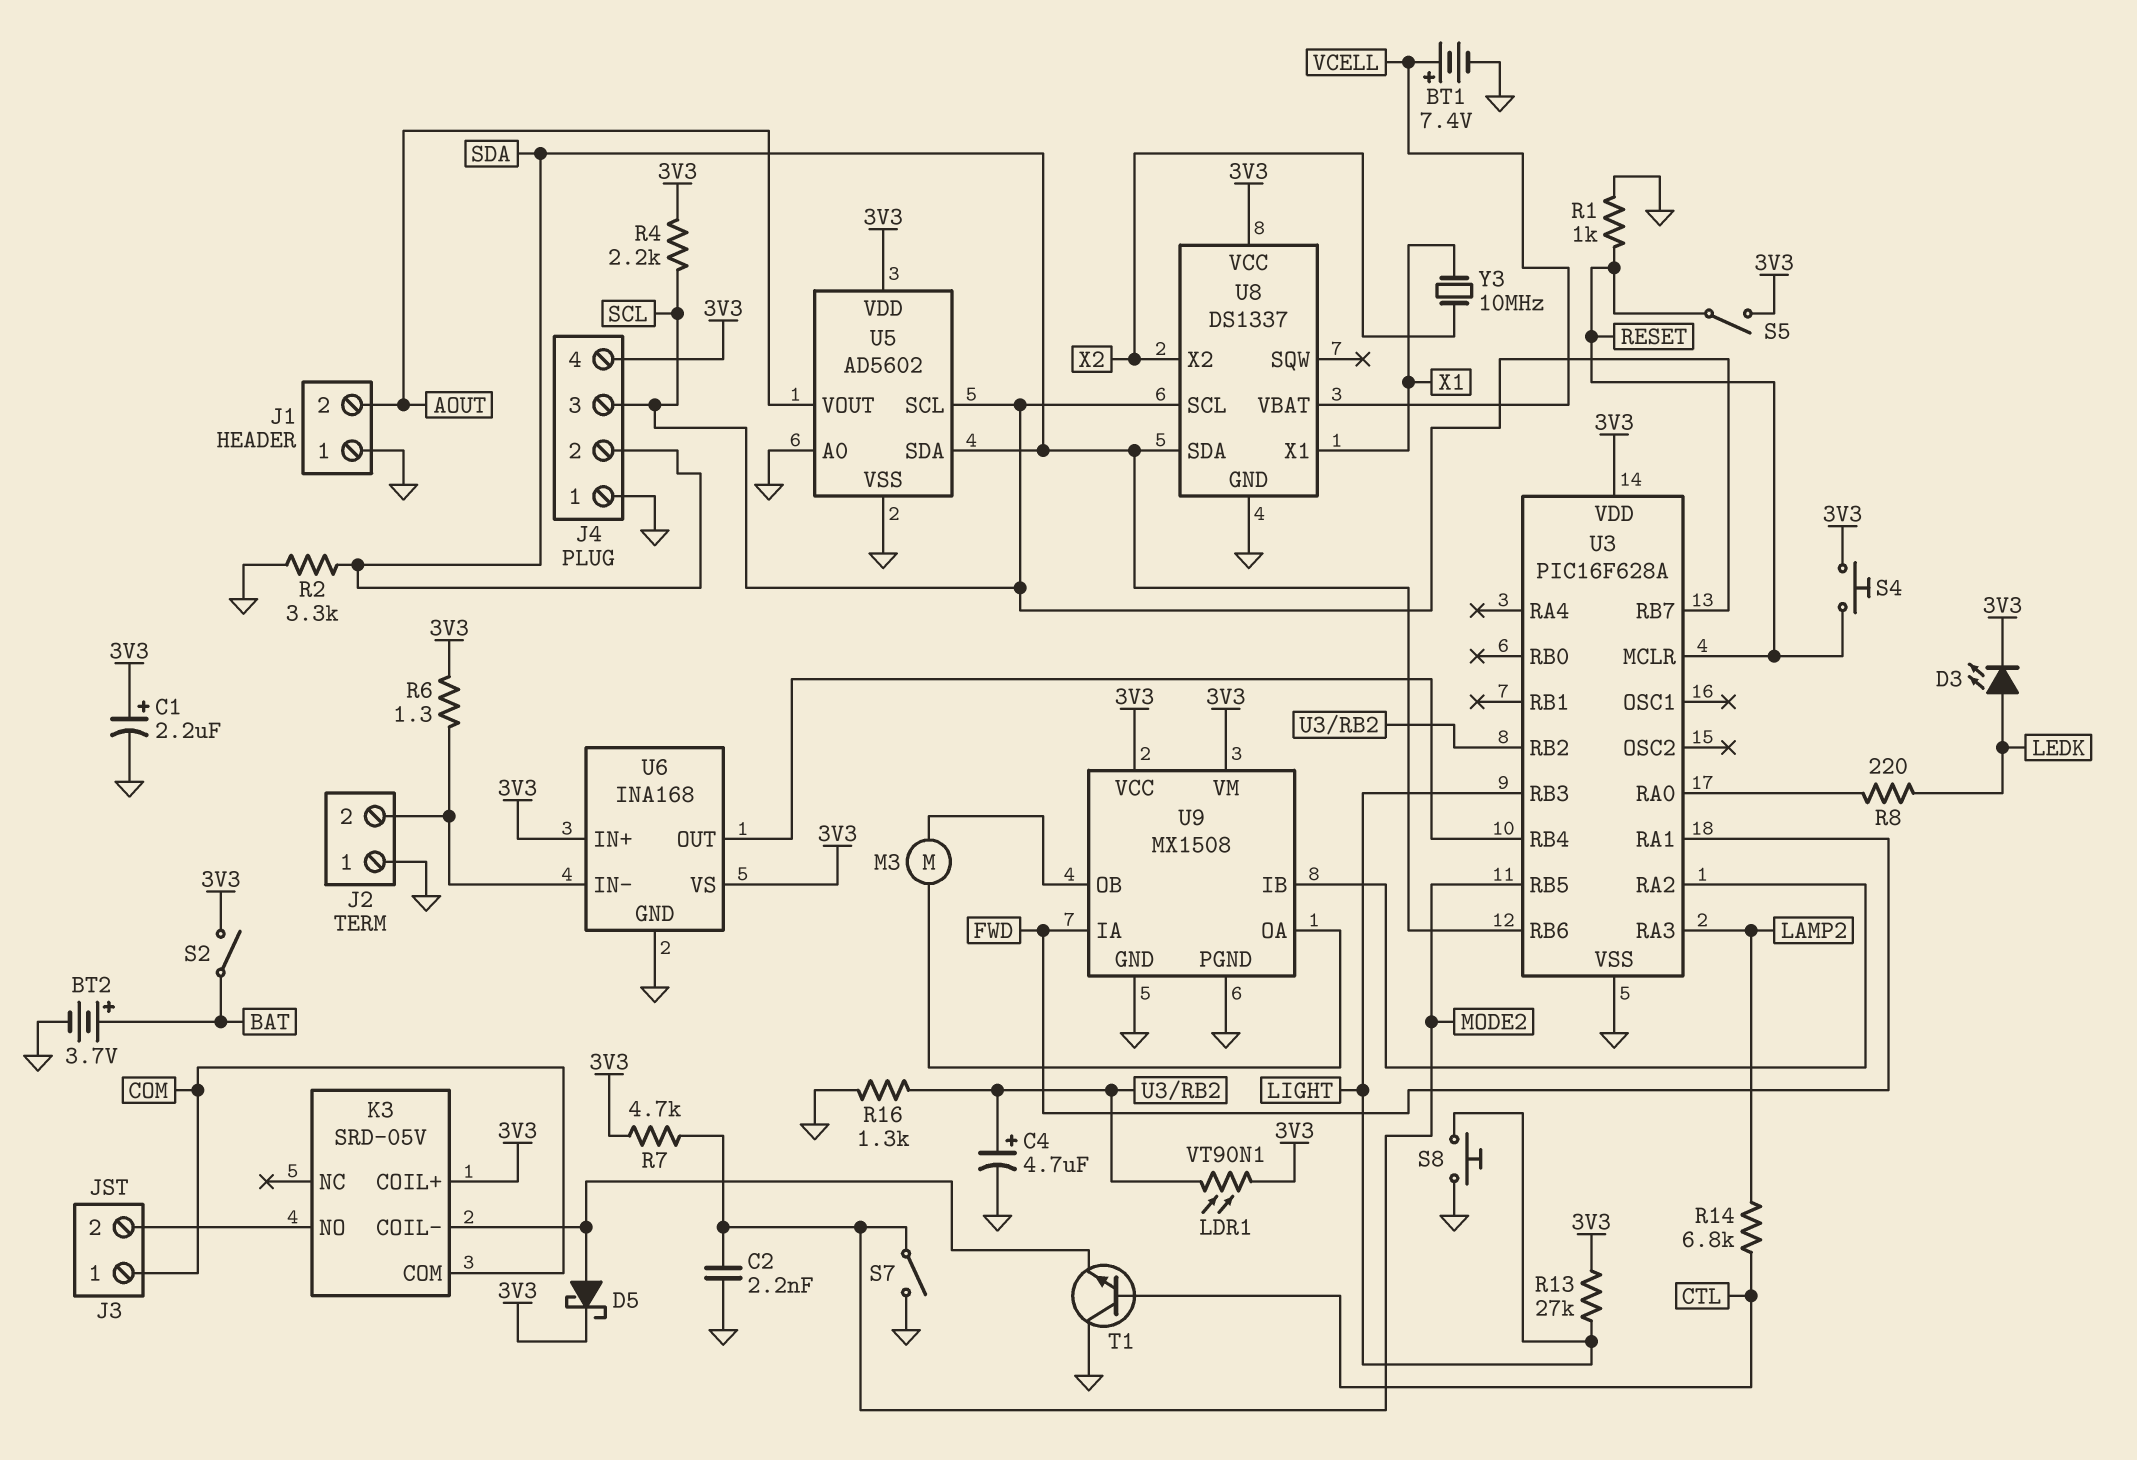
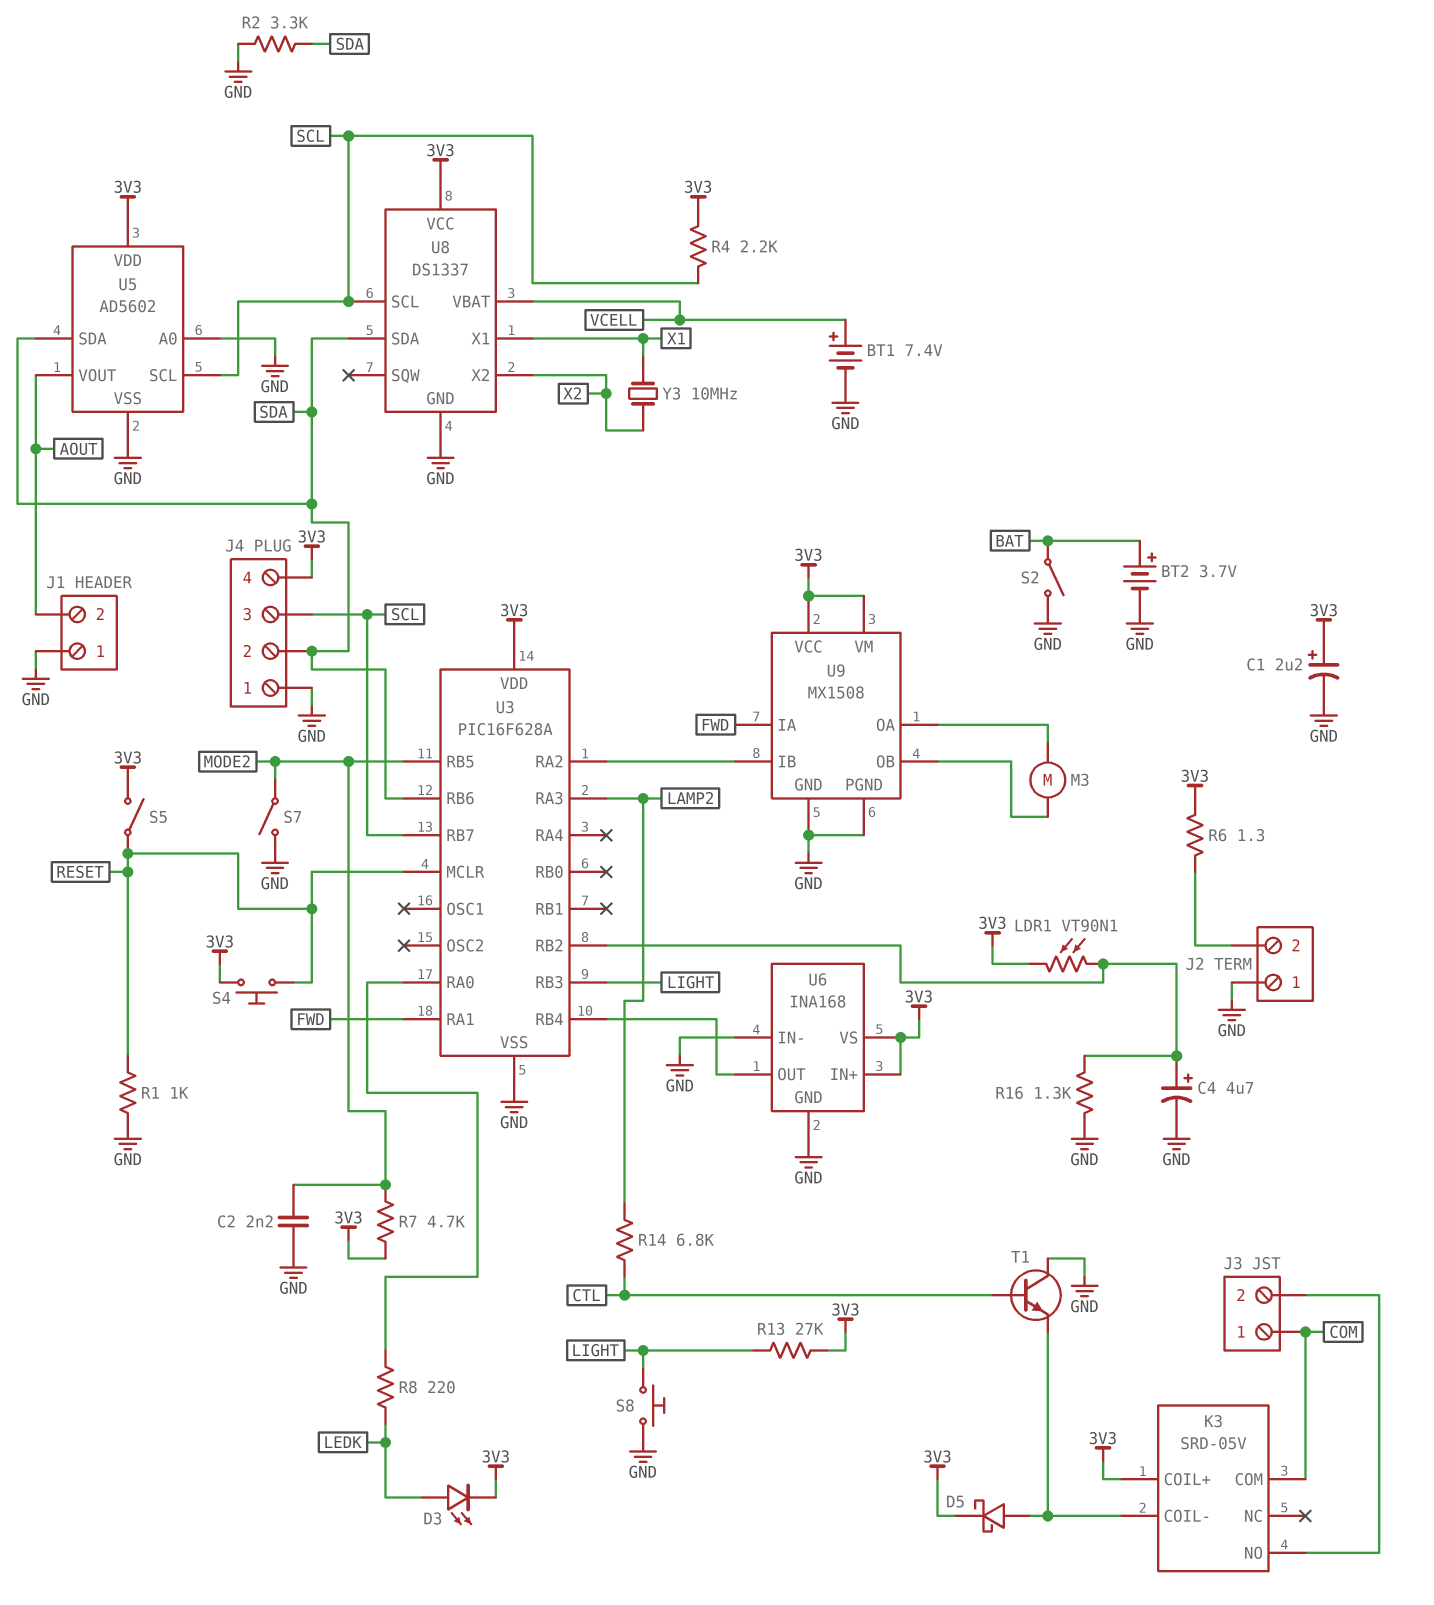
S2: switch (3V3, BAT) -> switch (BAT, GND)
U6 pin IN-: J2/2 -> GND

